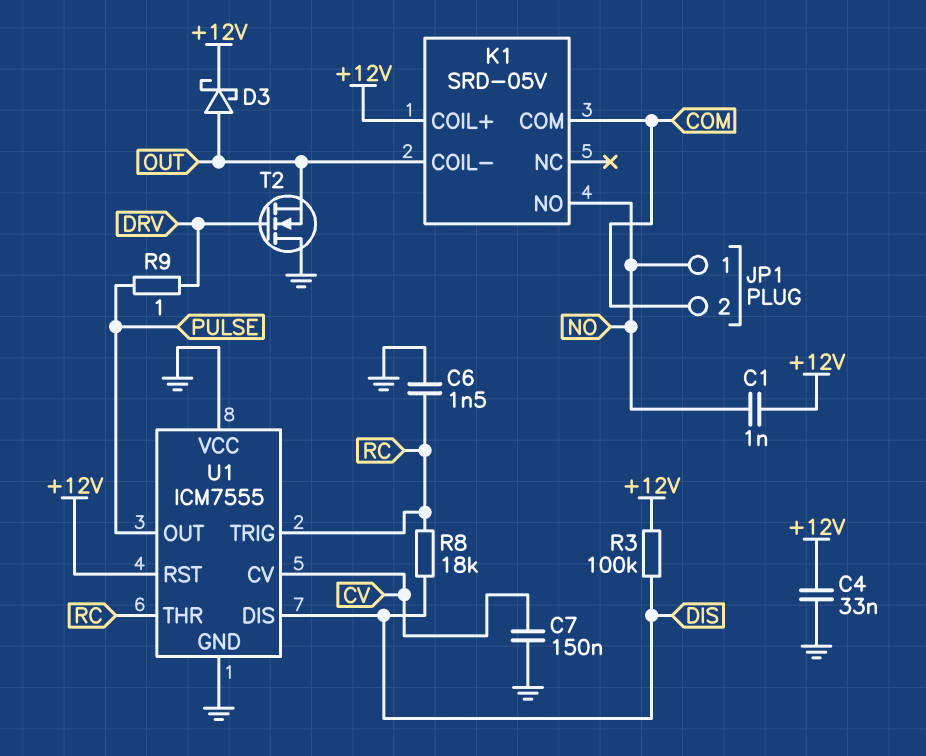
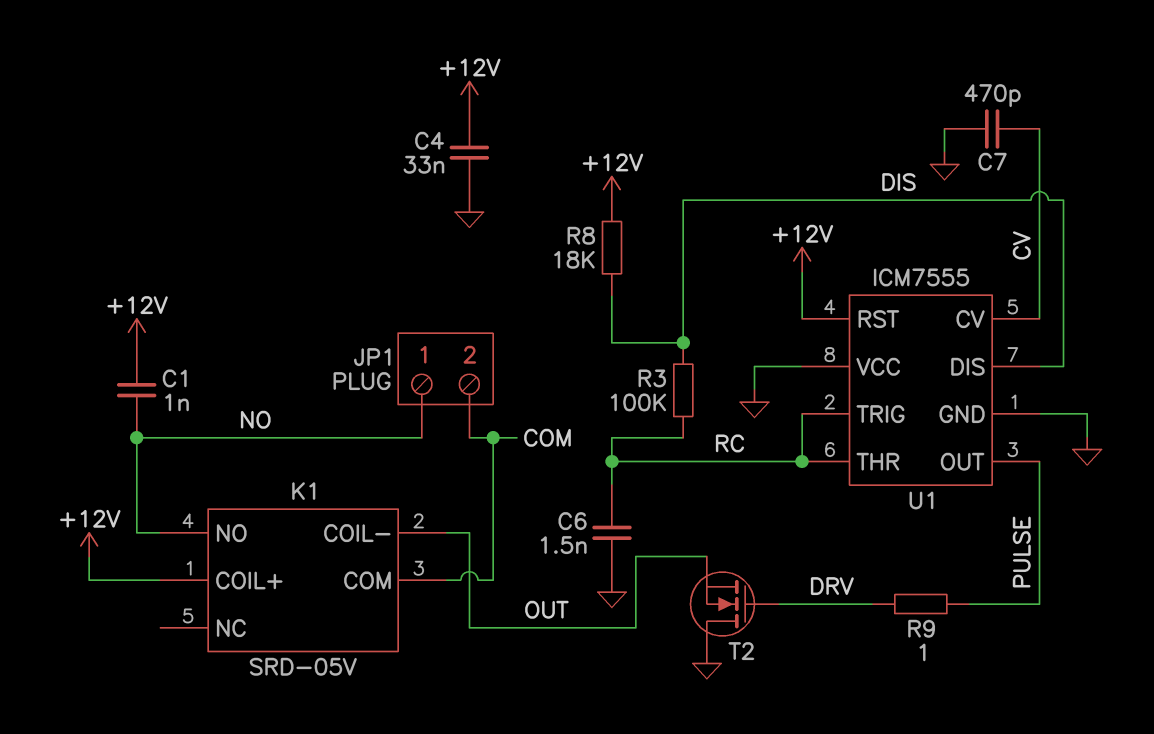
C7: 150nF (CV, GND) -> 470pF (CV, GND)
D3: schottky (A OUT, K +12V) -> none
R3: 100k (+12V, DIS) -> 100k (DIS, RC)
R8: 18k (DIS, RC) -> 18k (+12V, DIS)

